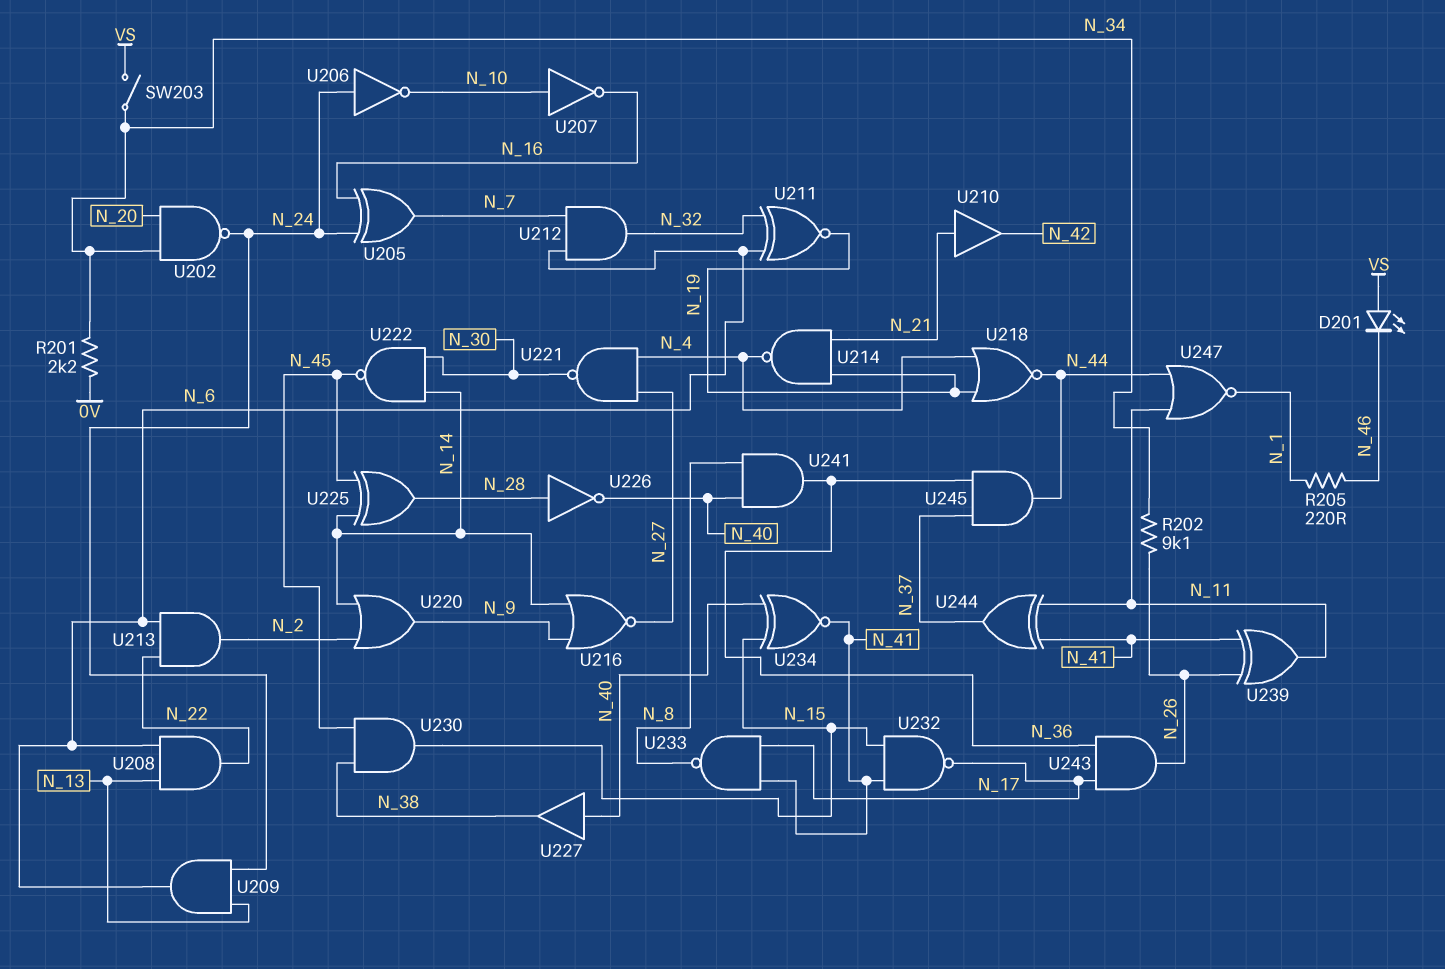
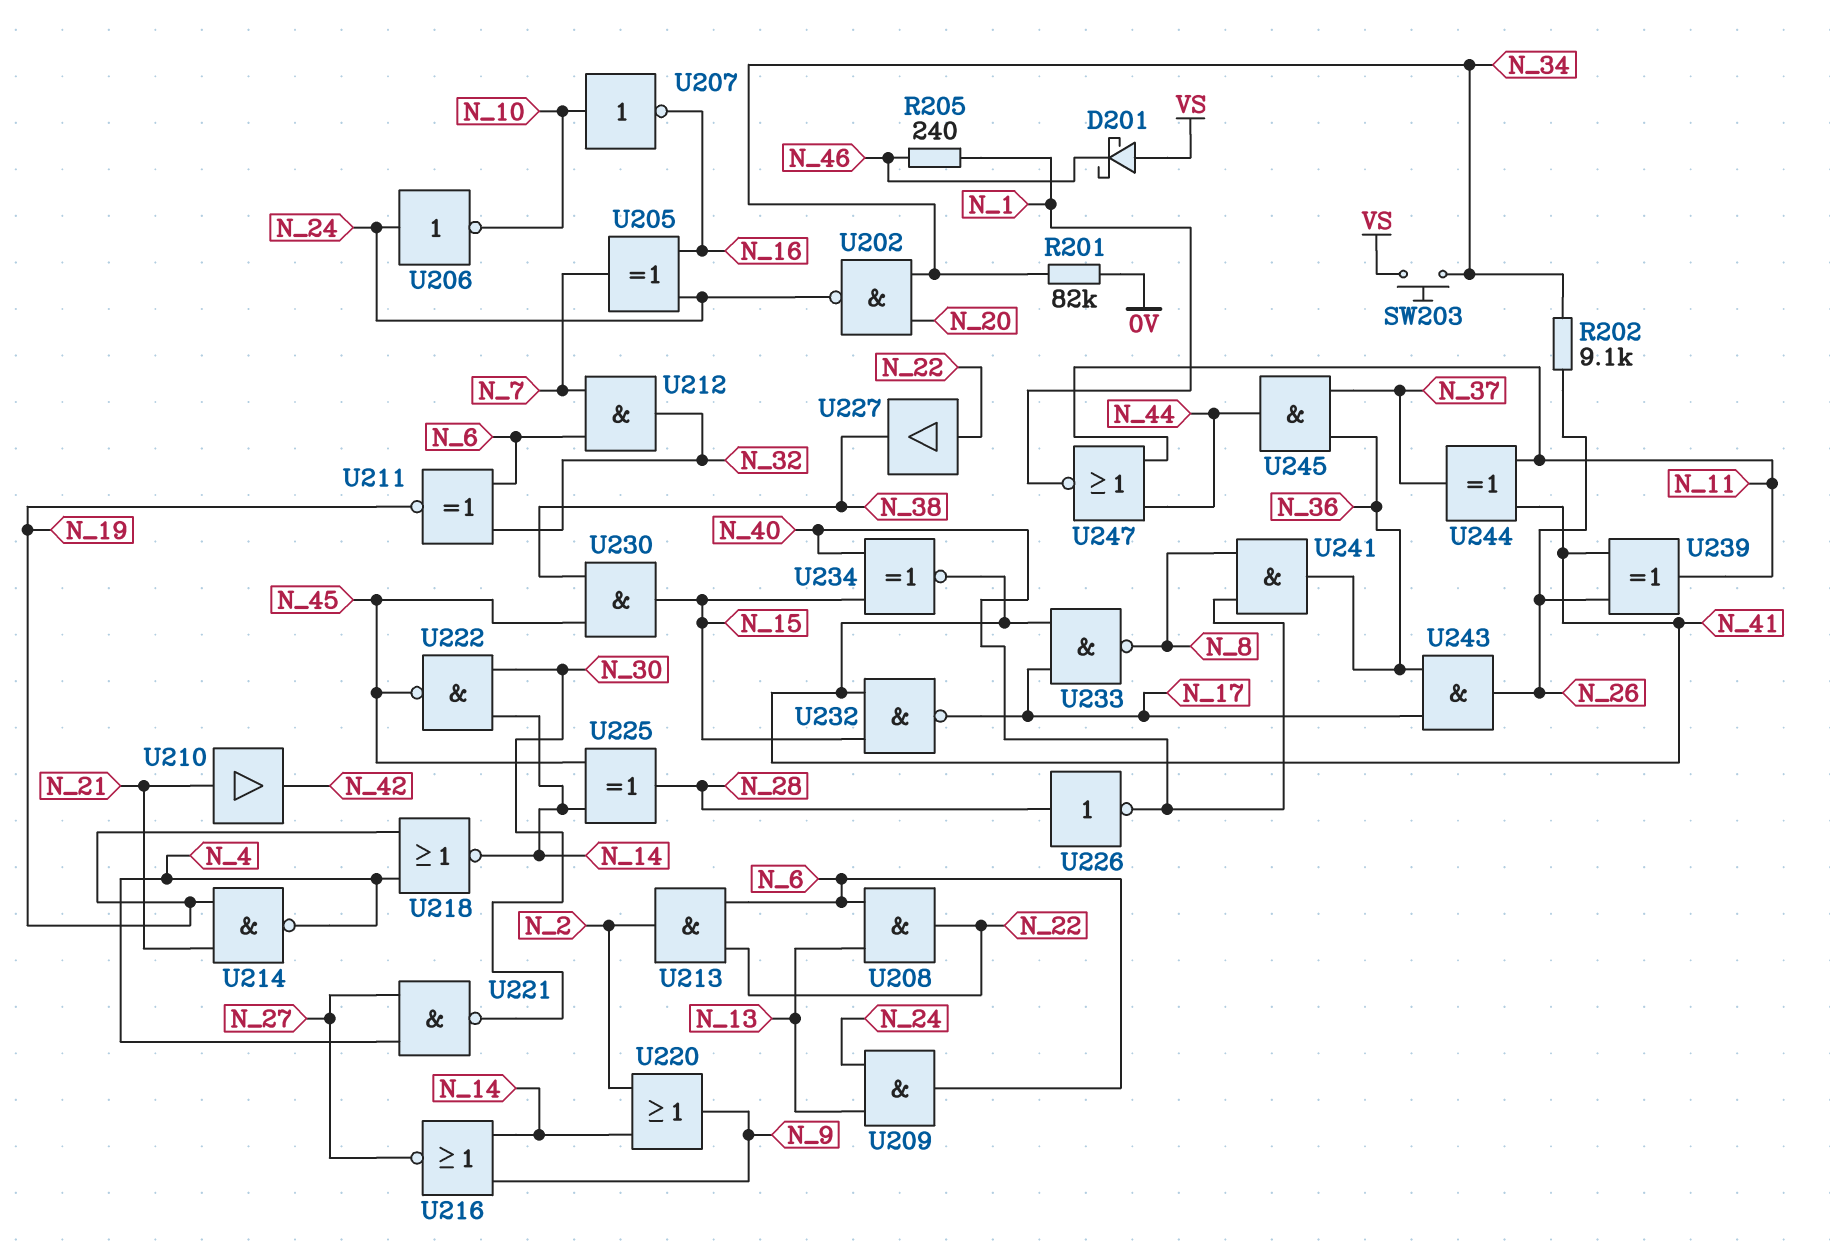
D201: LED (A VS, K N_46) -> schottky (A VS, K N_46)
R201: 2.2k (0V, N_34) -> 82k (0V, N_34)
R205: 220 (N_1, N_46) -> 240 (N_1, N_46)
SW203: switch (N_34, VS) -> button (N_34, VS)
U218: NOR (in N_4, in N_19, out N_44) -> NOR (in N_4, in N_19, out N_14)
U227: buffer (in N_40, out N_38) -> buffer (in N_22, out N_38)

